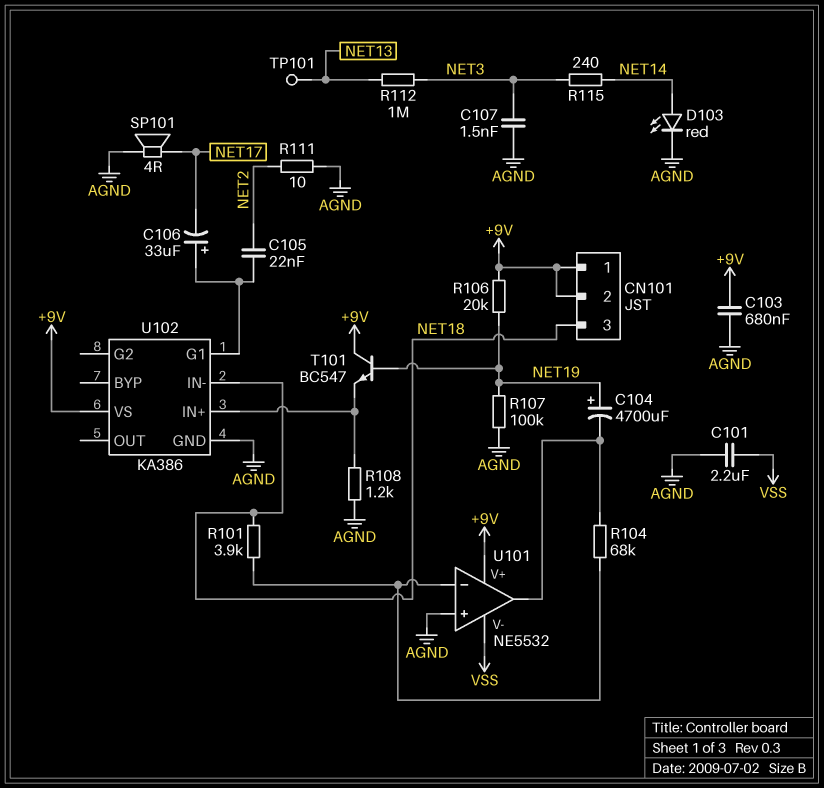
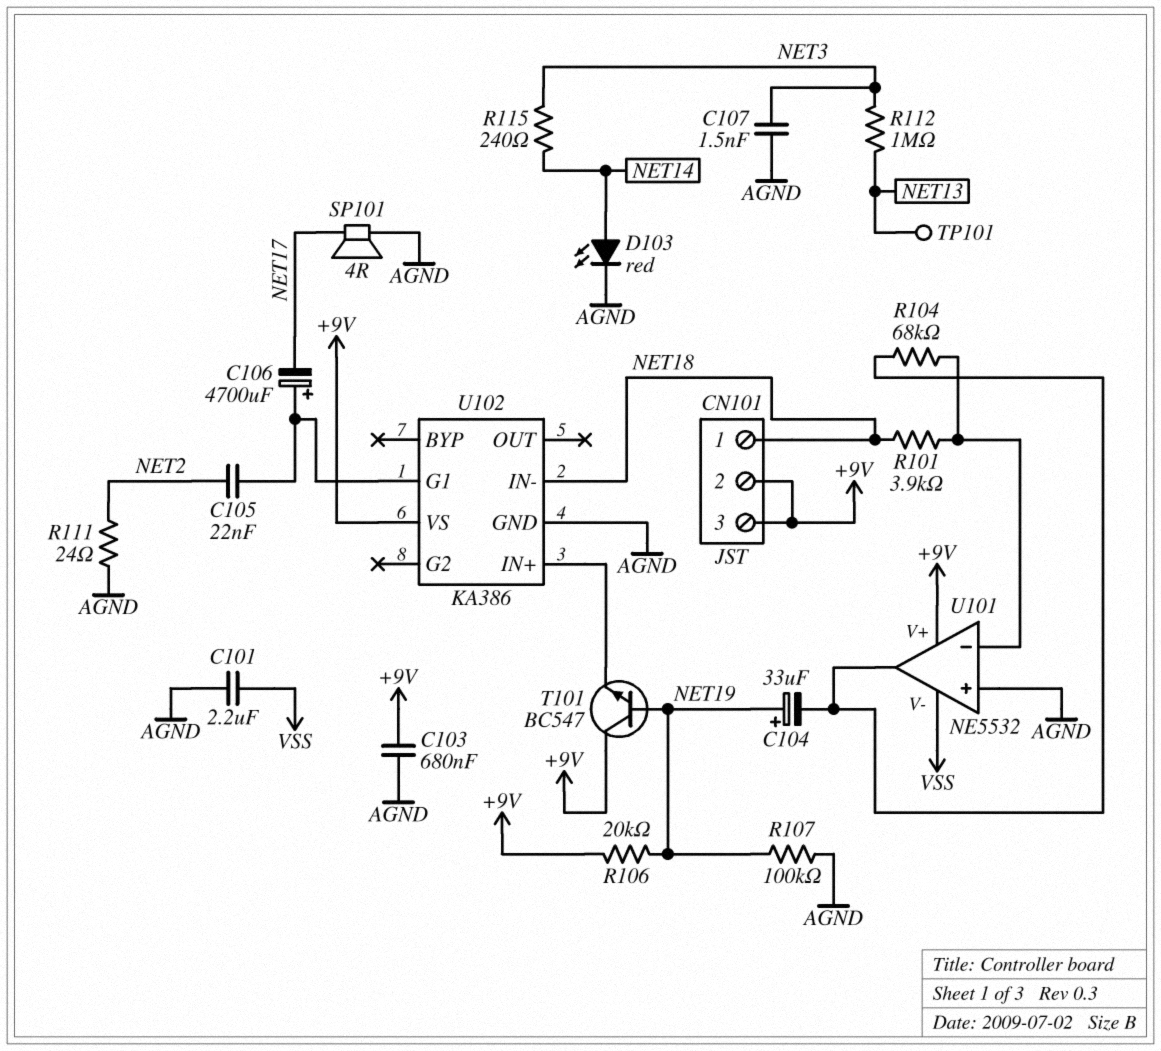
C104: 4700uF (plus NET19, minus U101/out) -> 33uF (plus NET19, minus U101/out)
C106: 33uF (plus U102/G1, minus NET17) -> 4700uF (plus U102/G1, minus NET17)
CN101 pin 1: +9V -> NET18
CN101 pin 3: NET18 -> +9V
R108: 1.2k (AGND, U102/IN+) -> none
R111: 10 (AGND, NET2) -> 24 (AGND, NET2)

